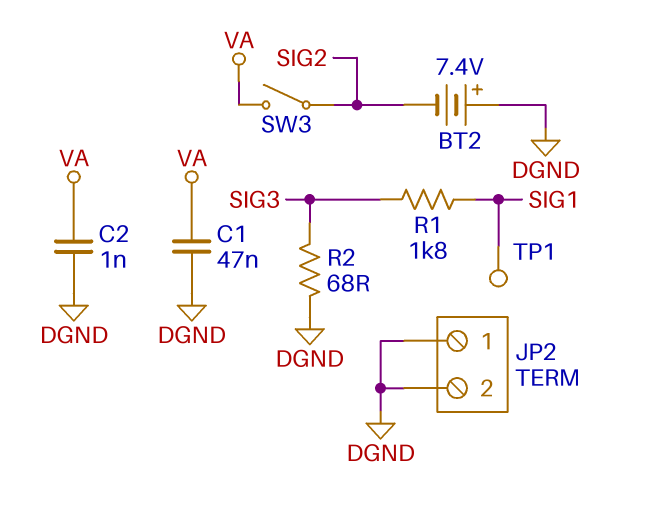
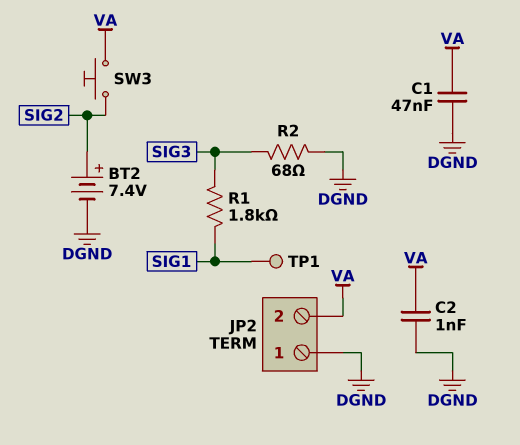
BT2: 7.4V (plus DGND, minus SIG2) -> 7.4V (plus SIG2, minus DGND)
JP2 pin 2: DGND -> VA
SW3: switch (SIG2, VA) -> button (SIG2, VA)

